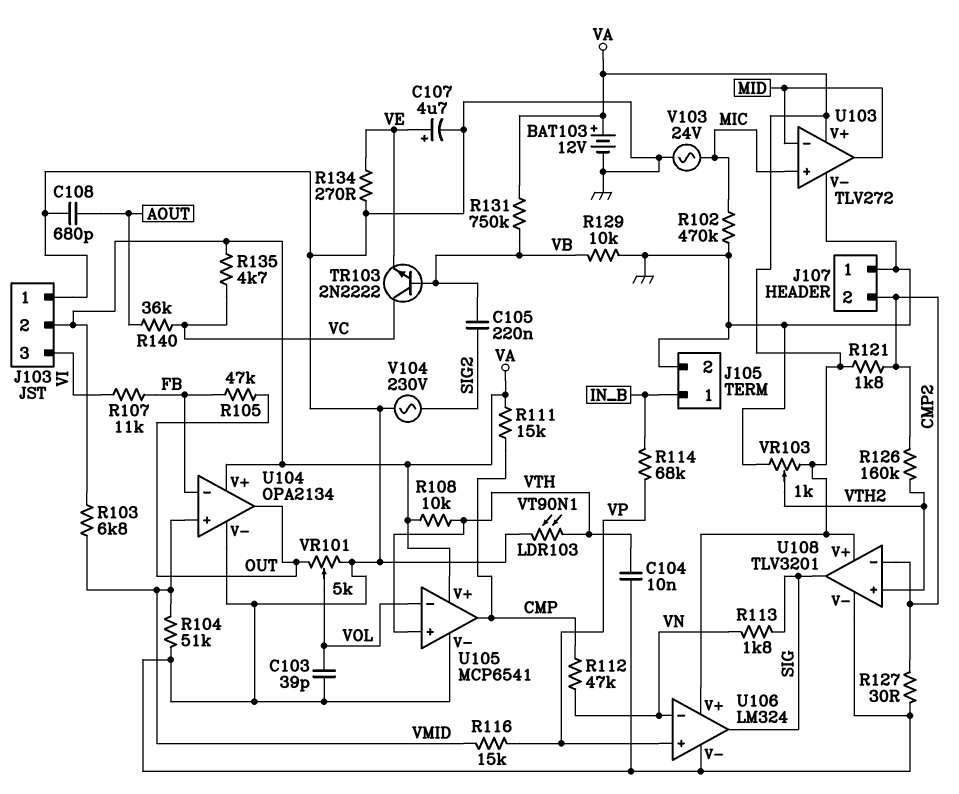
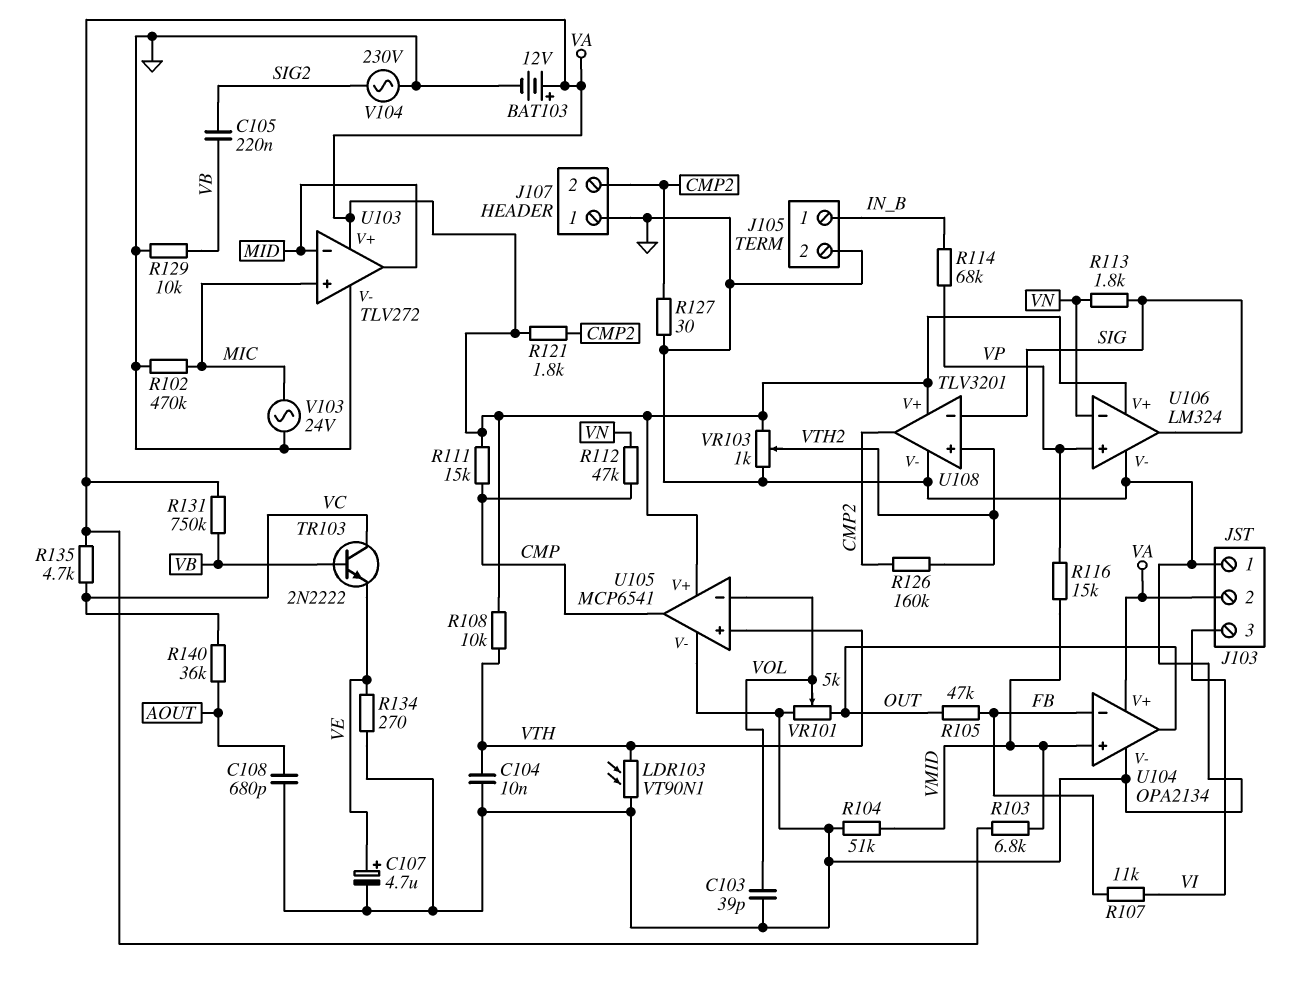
U108 pin in-: CMP2 -> SIG
U108 pin out: SIG -> CMP2

